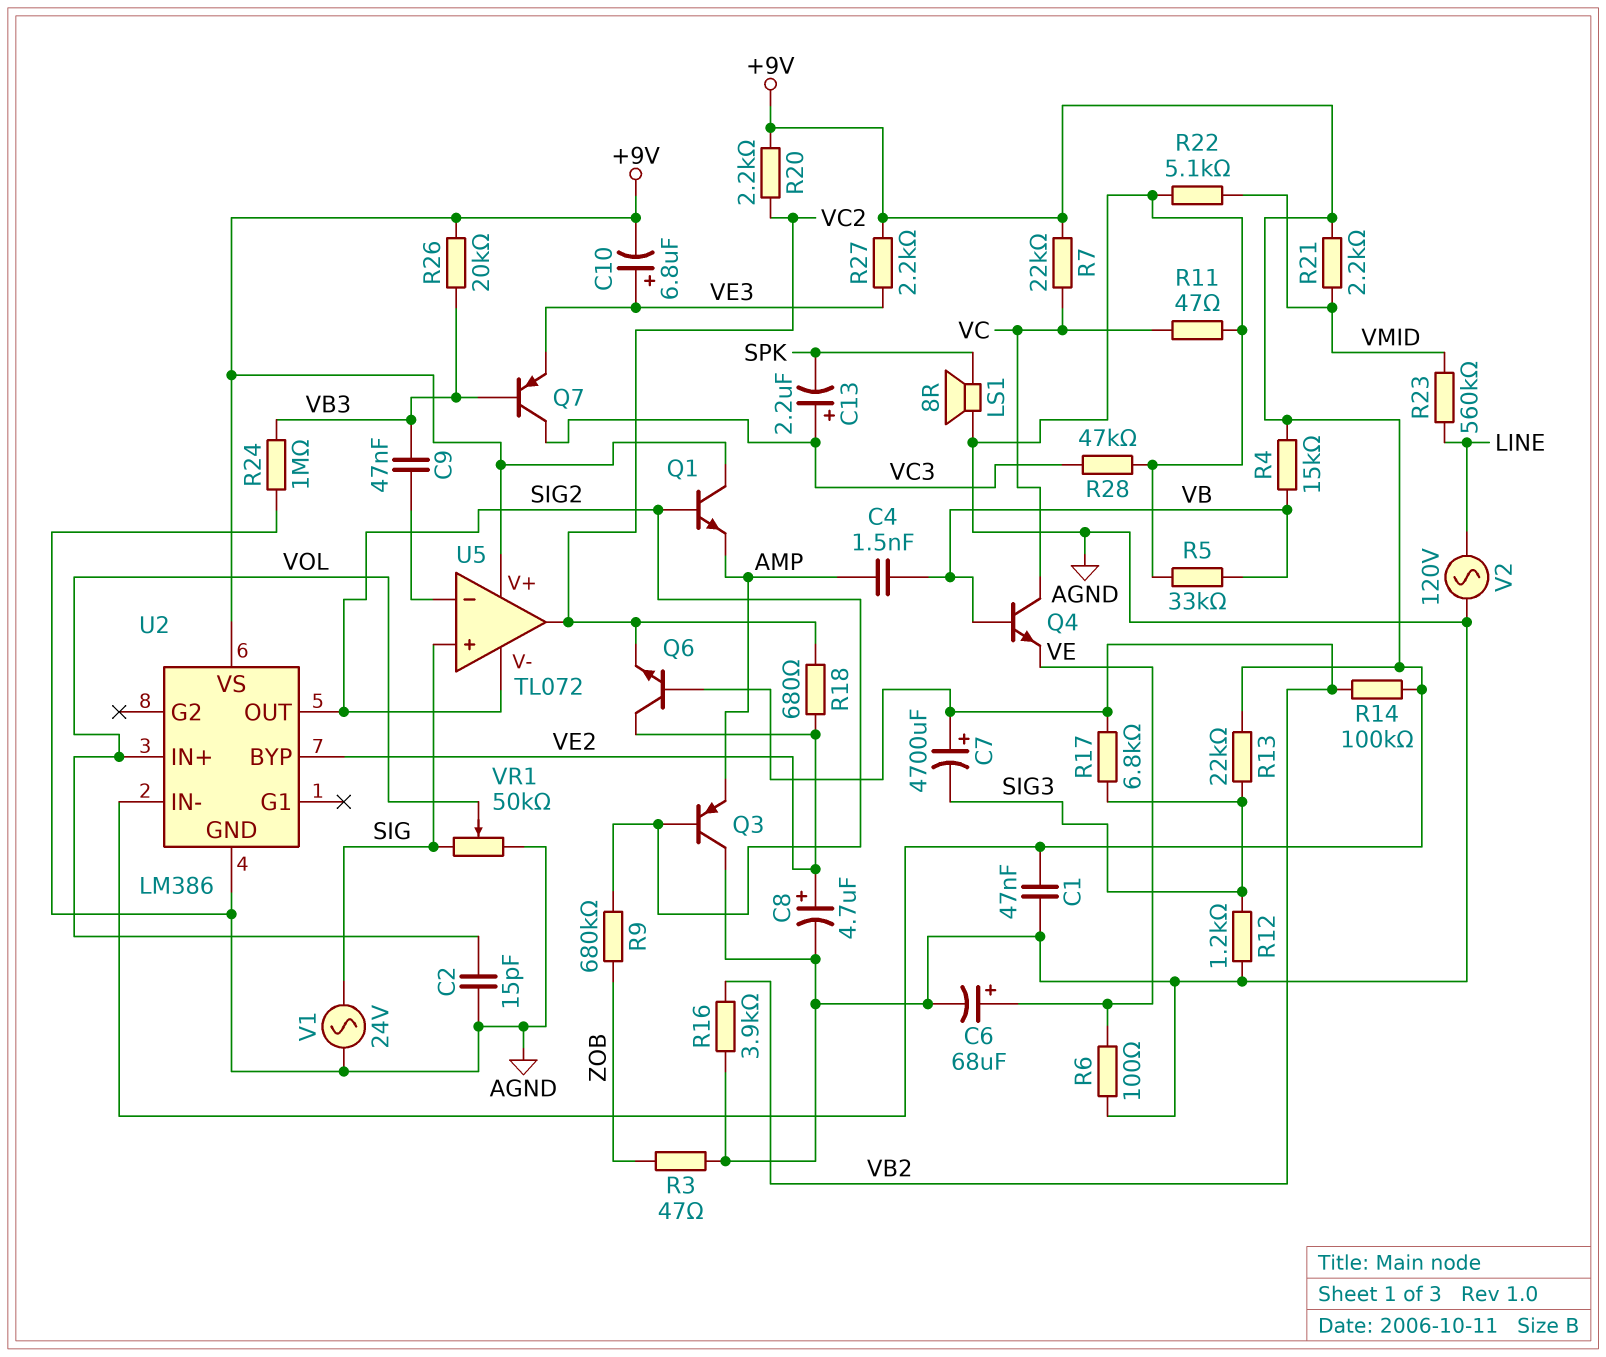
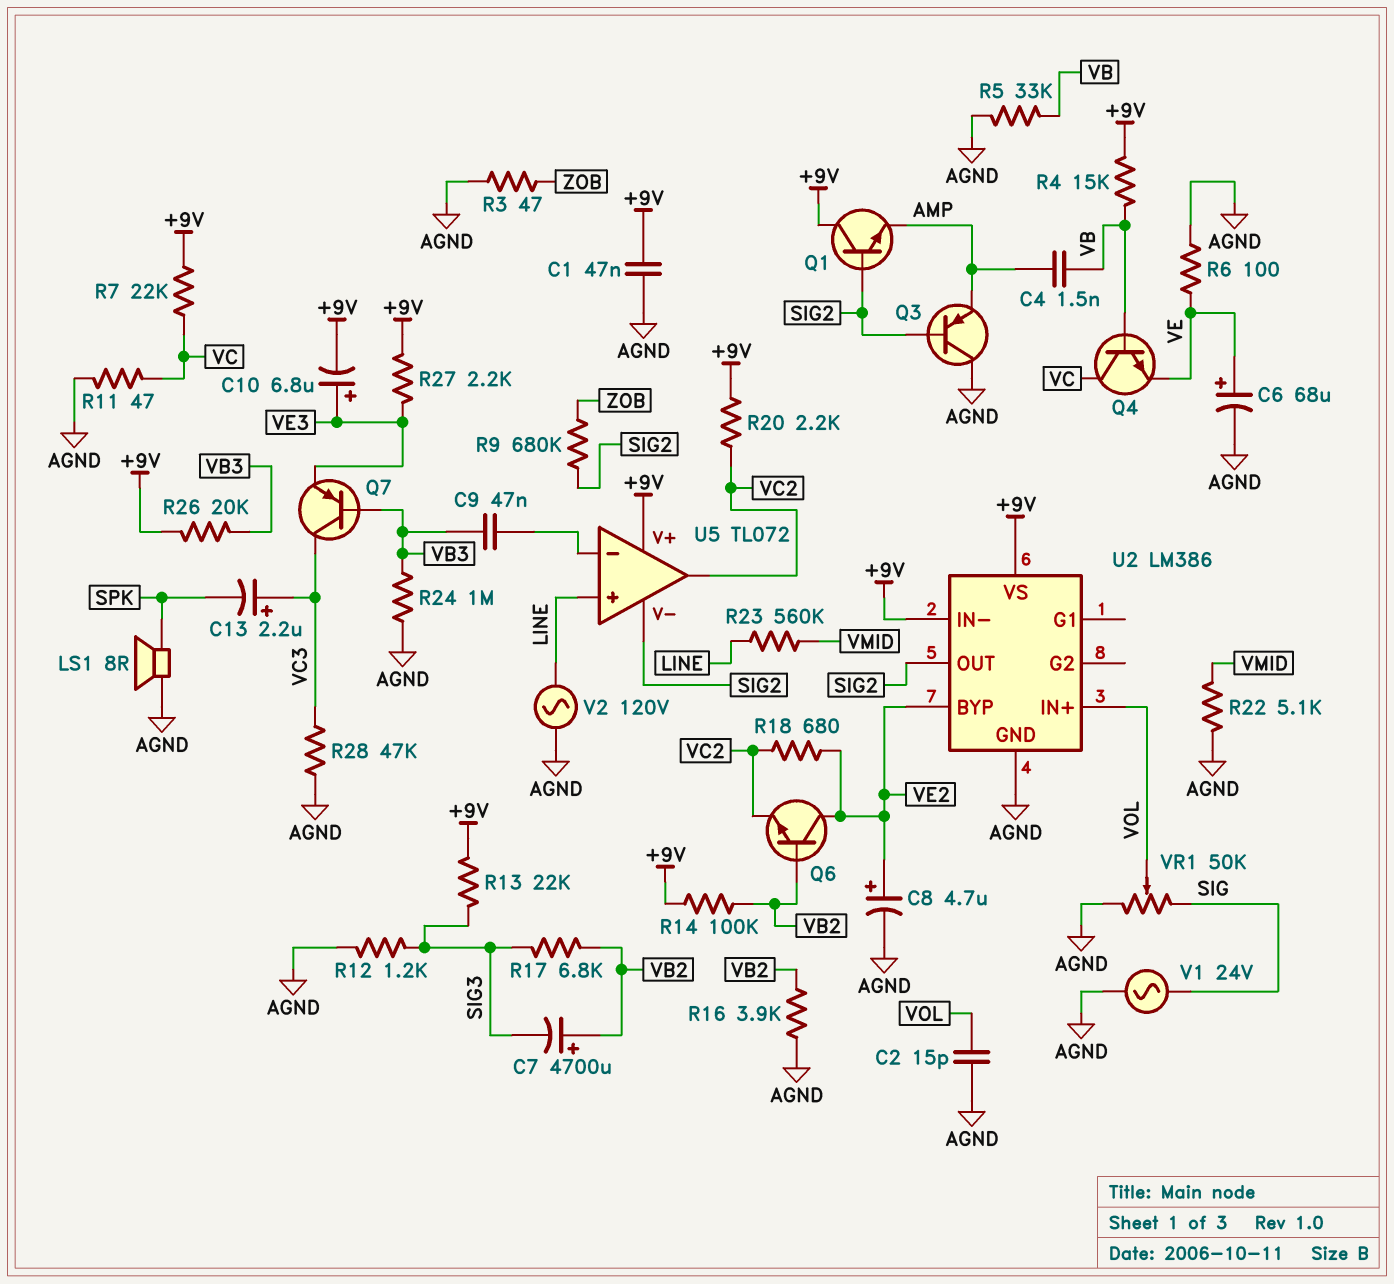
R21: 2.2k (+9V, VMID) -> none
U5 pin in+: SIG -> LINE

